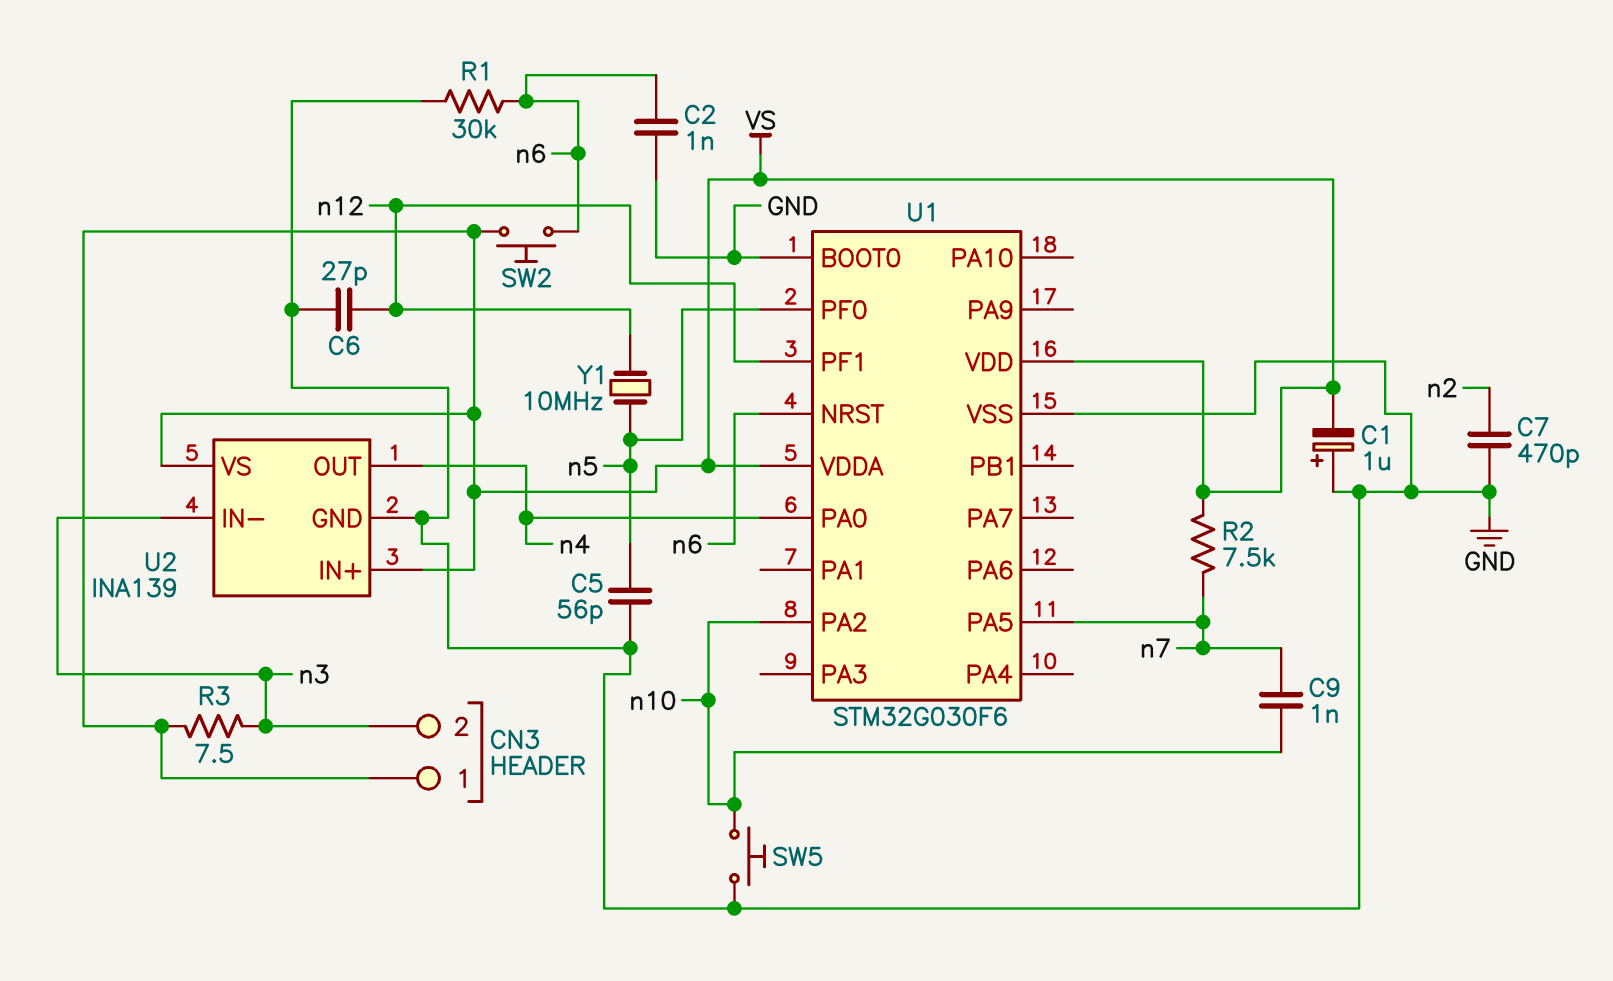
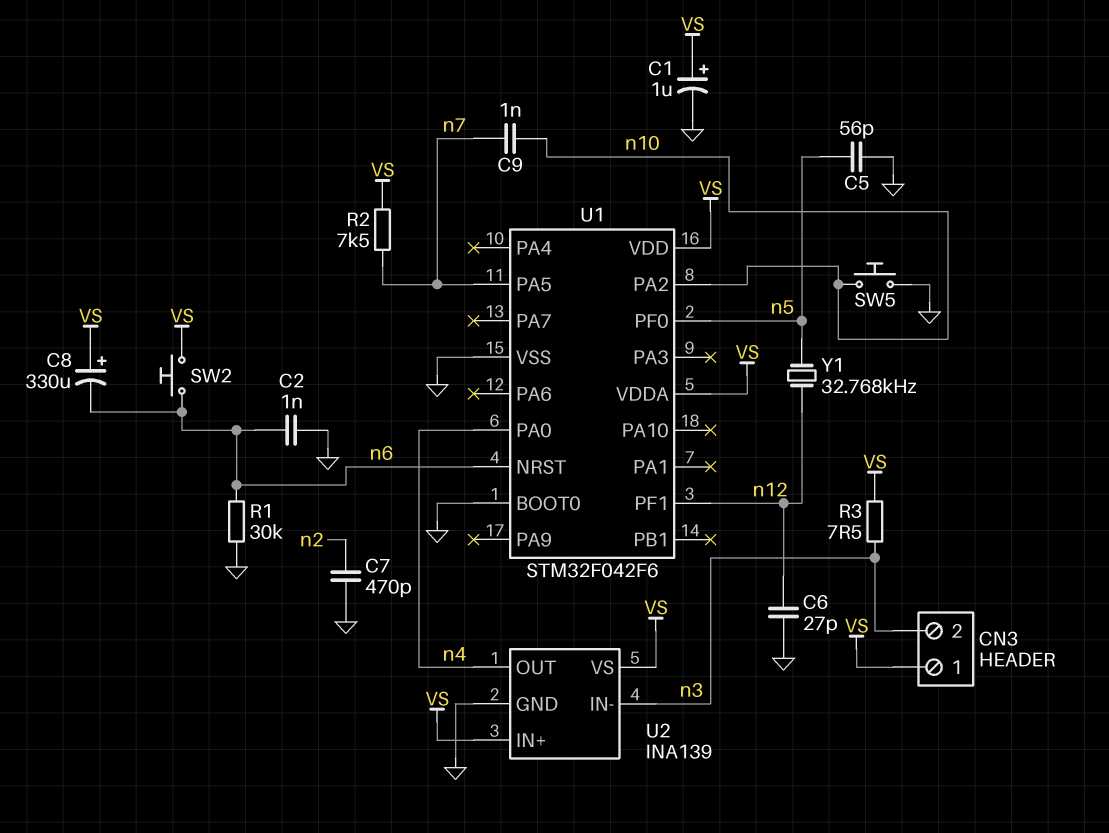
C1: 1uF (plus GND, minus VS) -> 1uF (plus VS, minus GND)
C8: none -> 330uF (plus VS, minus n6)
U1: STM32G030F6 -> STM32F042F6
Y1: 10MHz (n5, n12) -> 32.768kHz (n5, n12)

